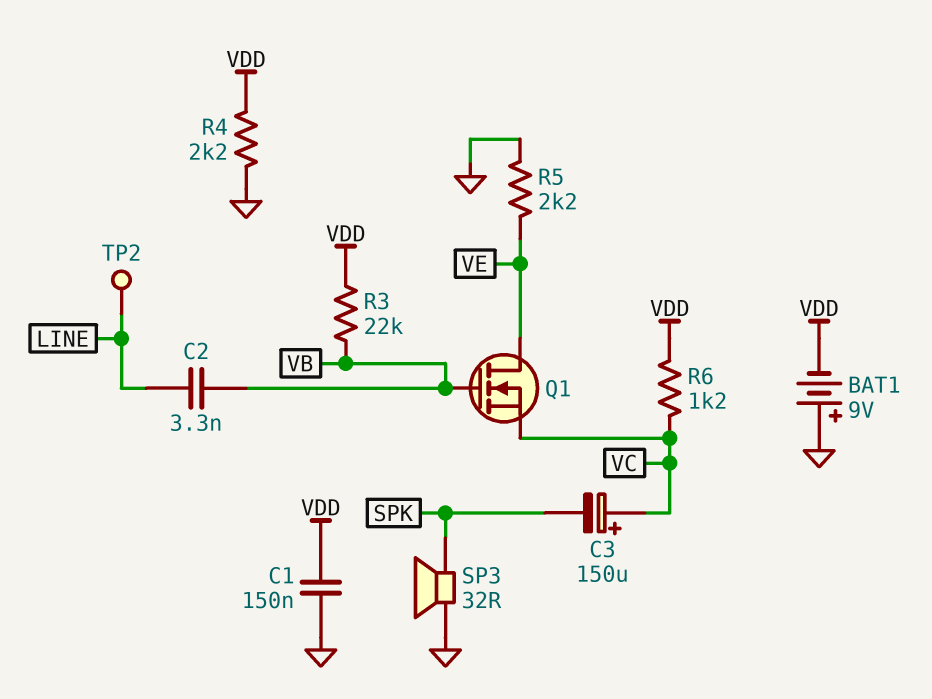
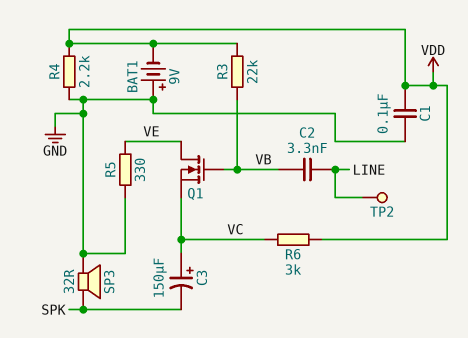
C1: 150nF (GND, VDD) -> 100nF (GND, VDD)
R5: 2.2k (GND, VE) -> 330 (GND, VE)
R6: 1.2k (VC, VDD) -> 3k (VC, VDD)

